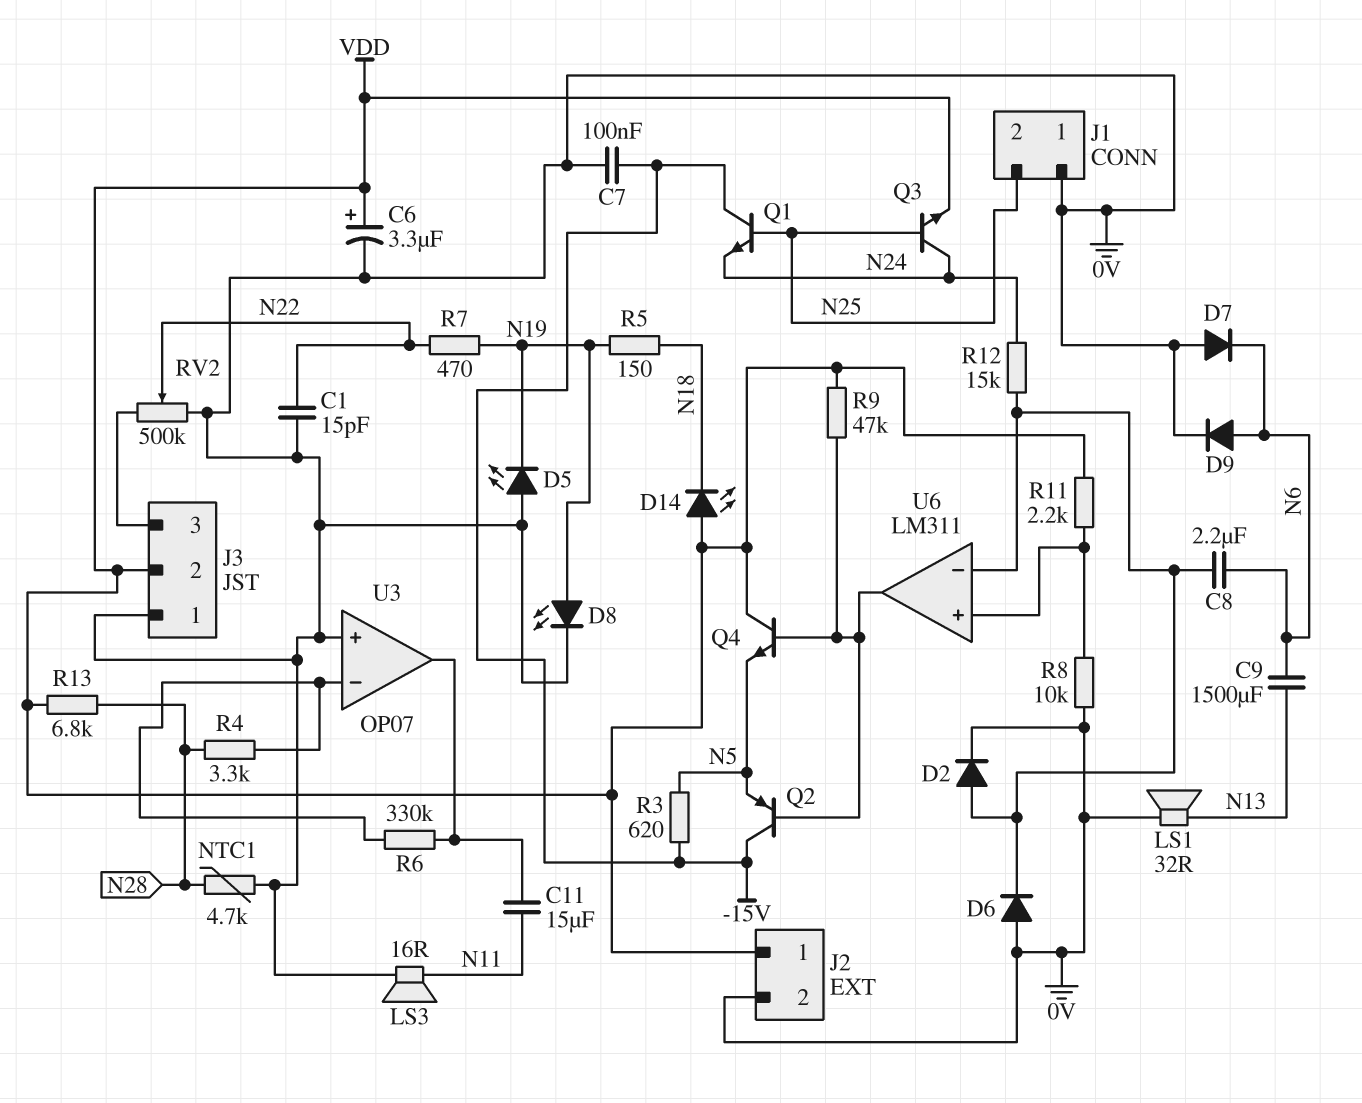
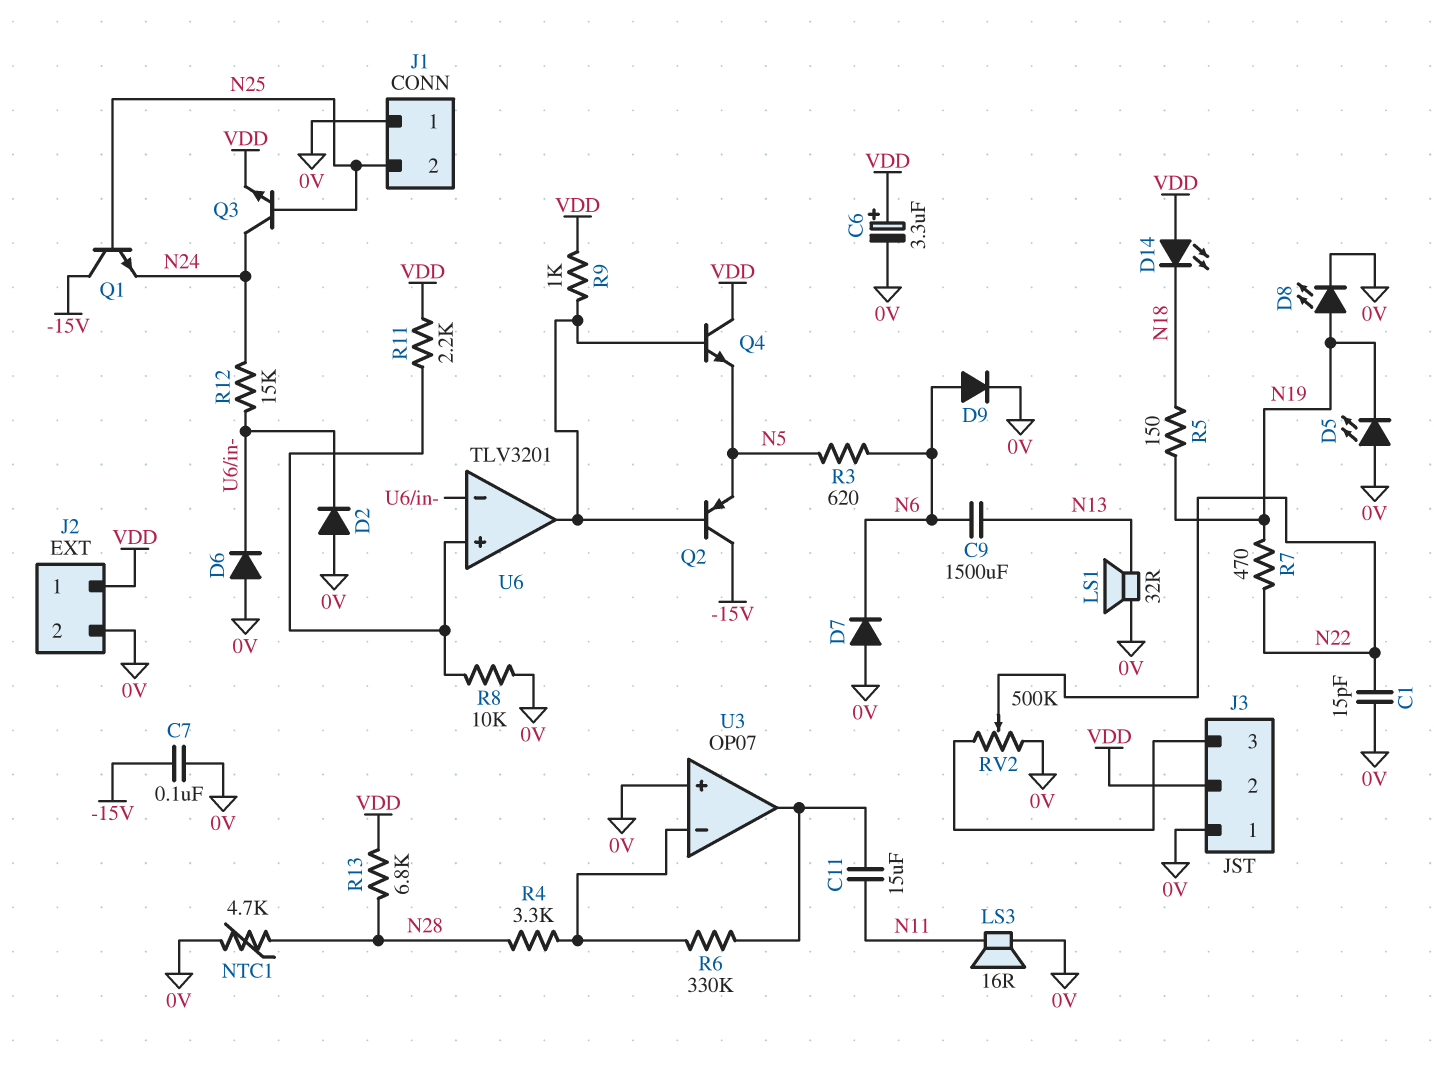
C8: 2.2uF (N6, U6/in-) -> none
D2: diode (A U6/in-, K 0V) -> diode (A 0V, K U6/in-)
R3: 620 (-15V, N5) -> 620 (N5, N6)
R9: 47k (U6/out, VDD) -> 1k (U6/out, VDD)
U6: LM311 -> TLV3201

